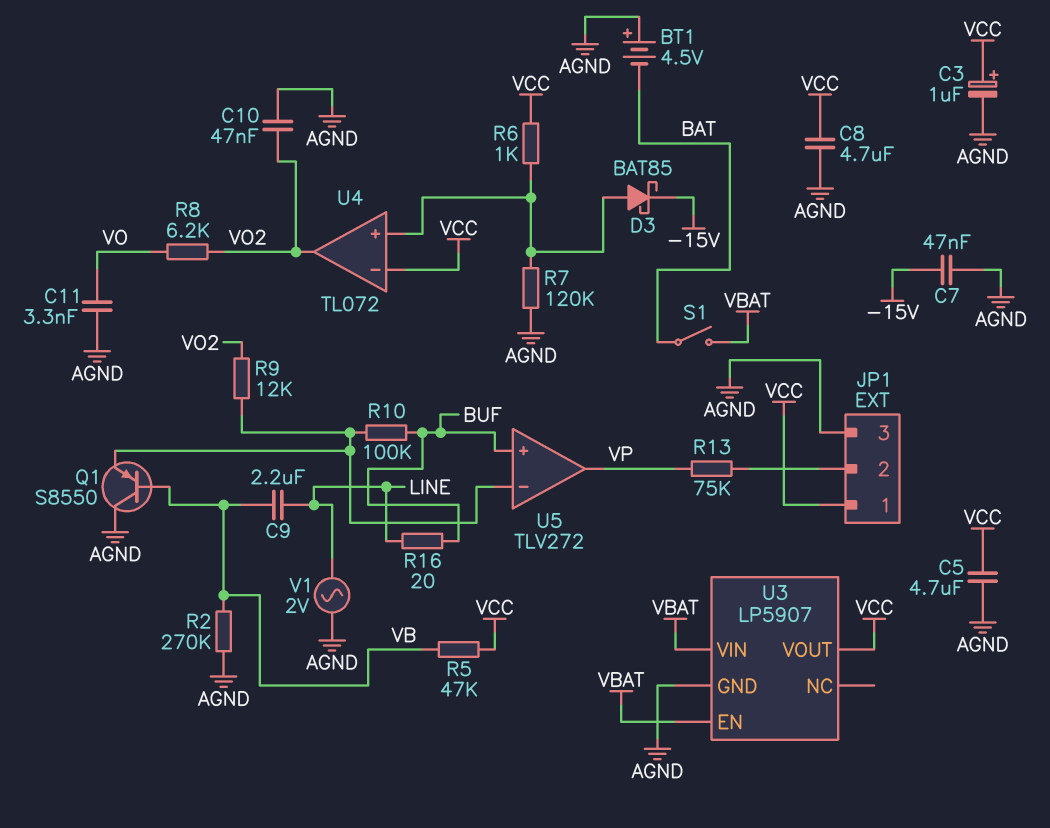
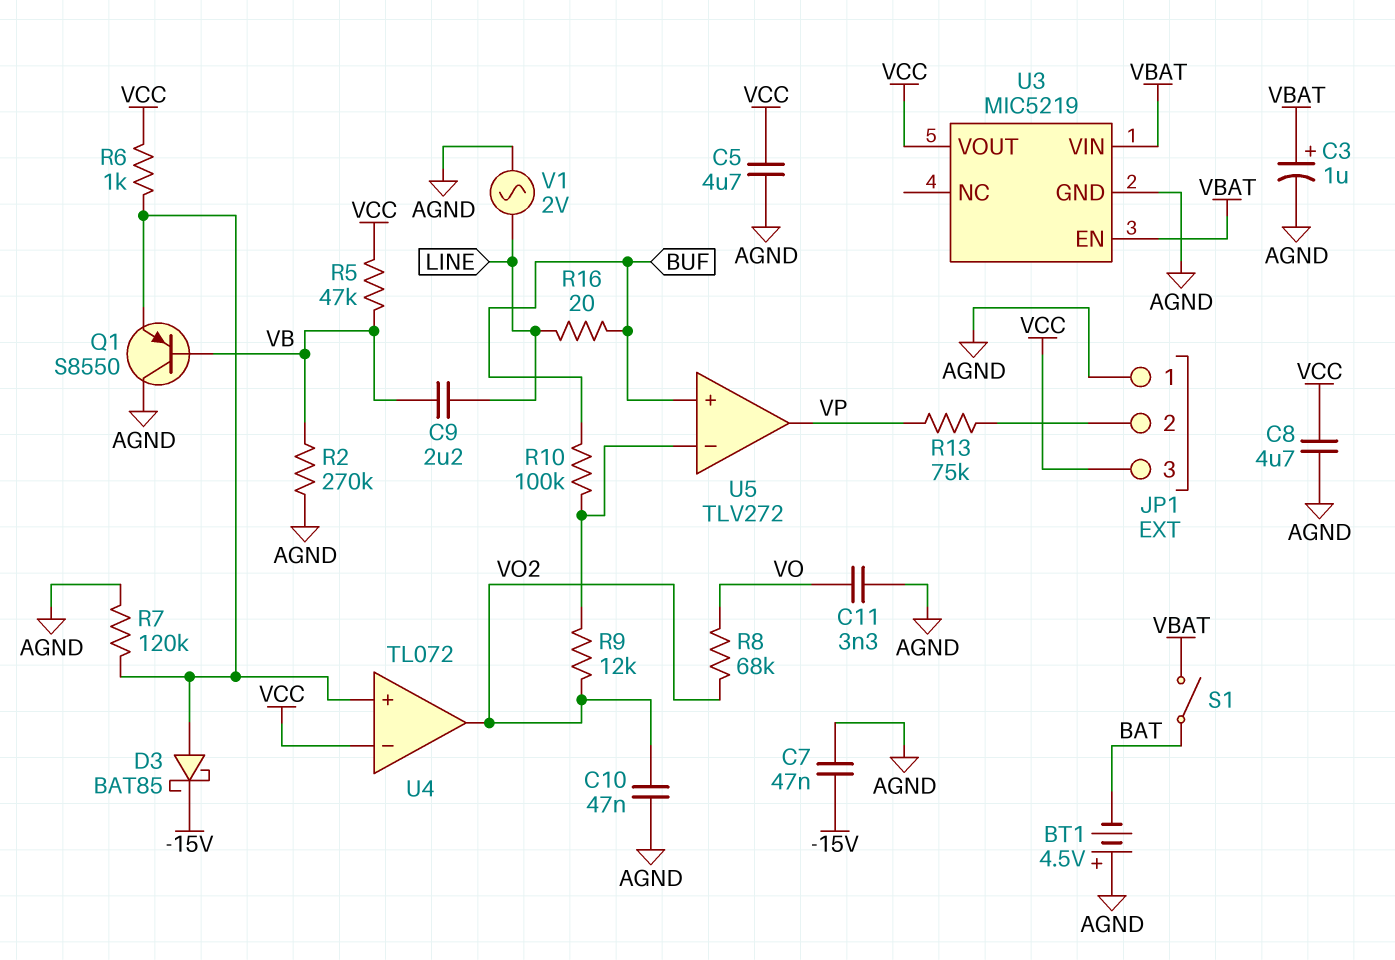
C3: 1uF (plus VCC, minus AGND) -> 1uF (plus VBAT, minus AGND)
JP1 pin 1: VCC -> AGND
JP1 pin 3: AGND -> VCC
Q1: PNP S8550 (B VB, C AGND, E U5/in-) -> PNP S8550 (B VB, C AGND, E U4/in+)
R8: 6.2k (VO, VO2) -> 68k (VO, VO2)
U3: LP5907 -> MIC5219

